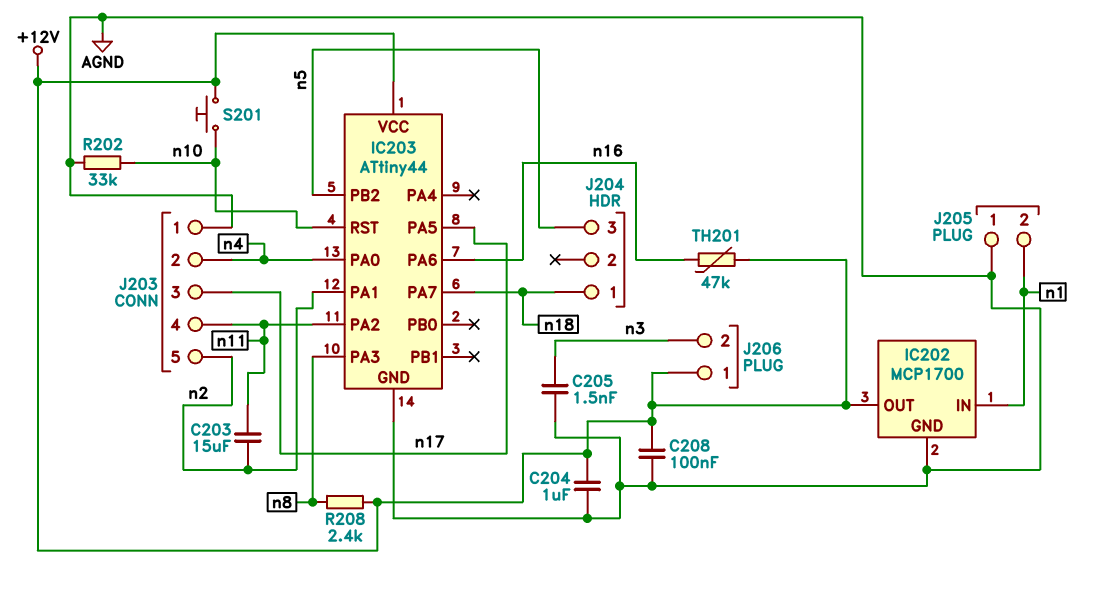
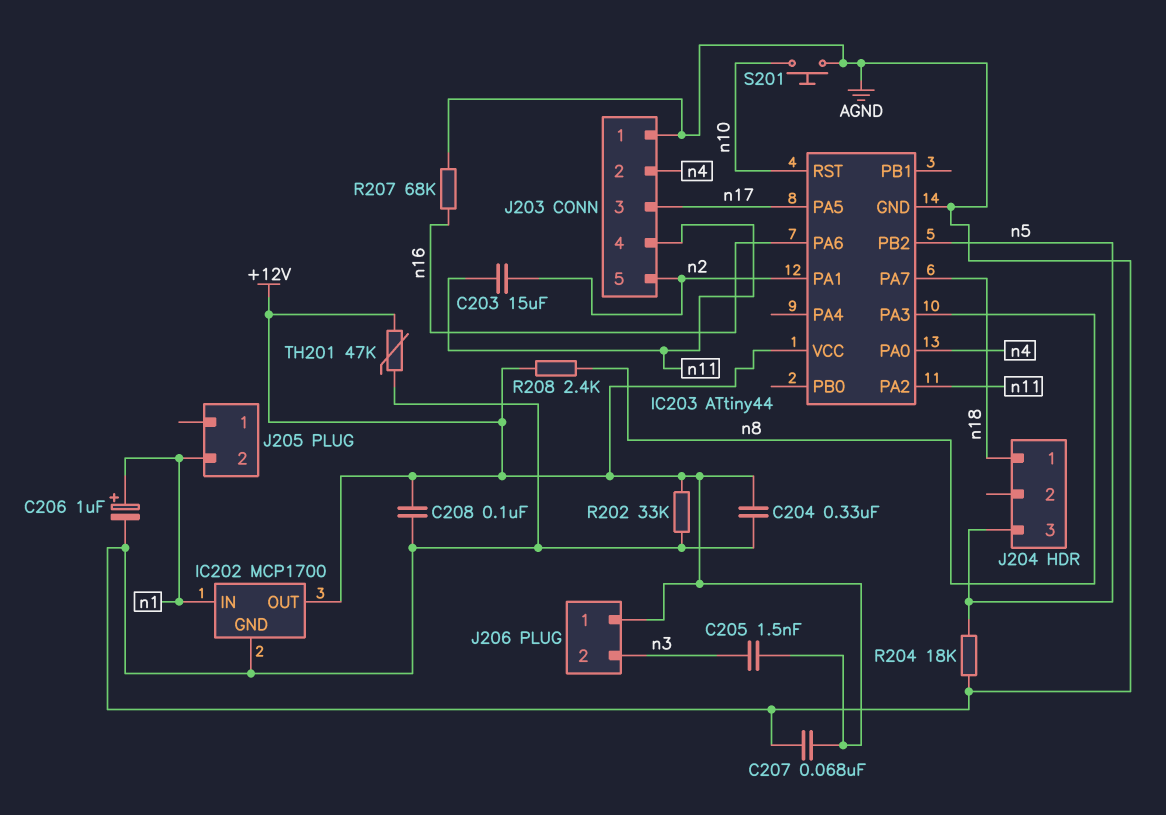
C204: 1uF (+12V, AGND) -> 330nF (+12V, AGND)
C205: 1.5nF (AGND, n3) -> 1.5nF (+12V, n3)
C206: none -> 1uF (plus n1, minus AGND)
C207: none -> 68nF (+12V, AGND)
J205 pin 1: AGND -> none
R202: 33k (AGND, n10) -> 33k (+12V, AGND)
R204: none -> 18k (AGND, n5)
R207: none -> 68k (AGND, n16)
S201: button (+12V, n10) -> button (AGND, n10)
TH201: 47k (+12V, n16) -> 47k (+12V, AGND)

